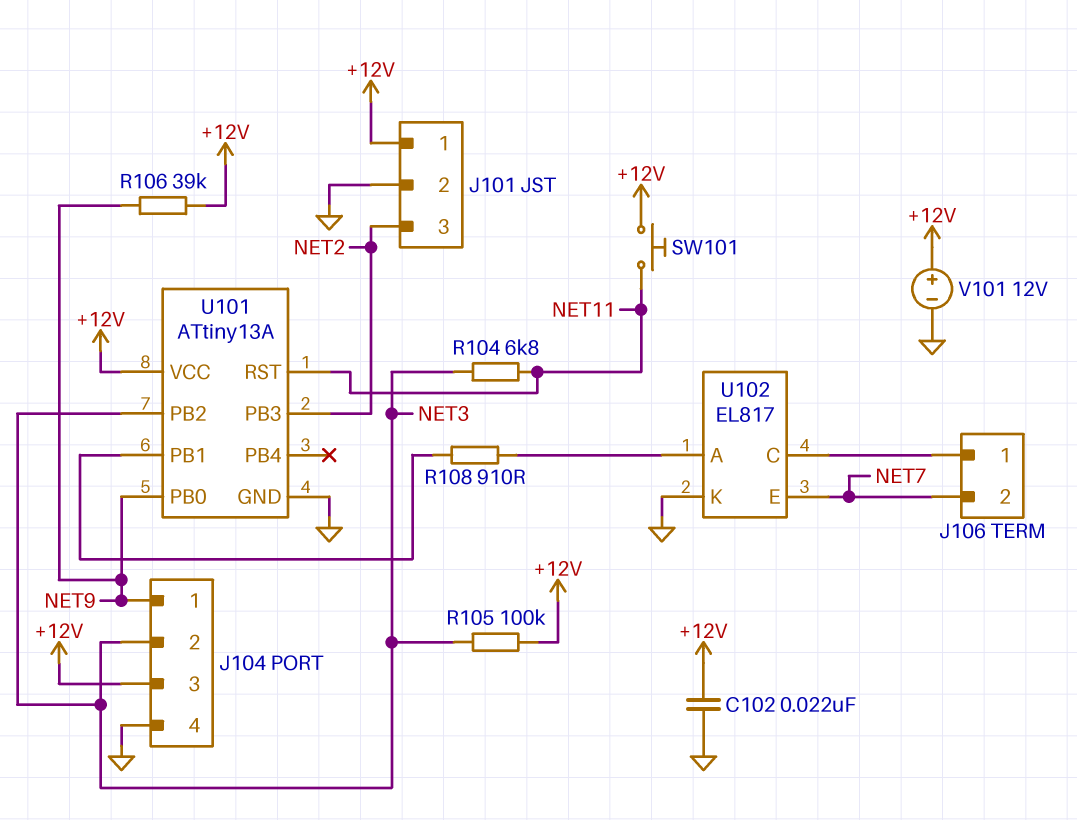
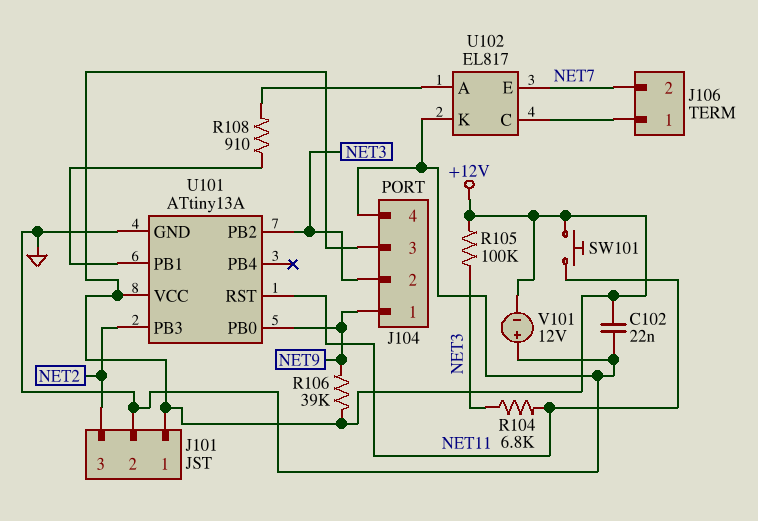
V101: 12V (plus +12V, minus GND) -> 12V (plus GND, minus +12V)

